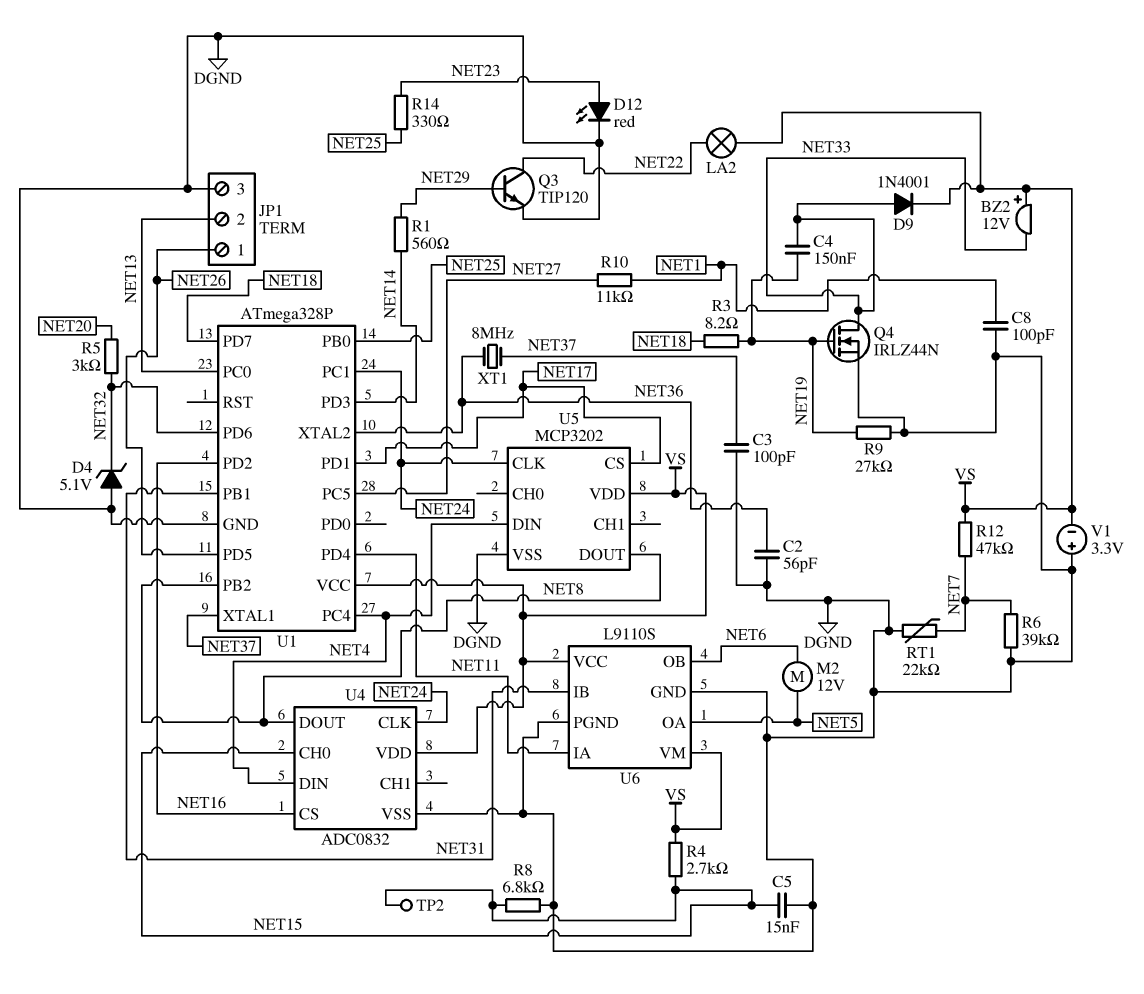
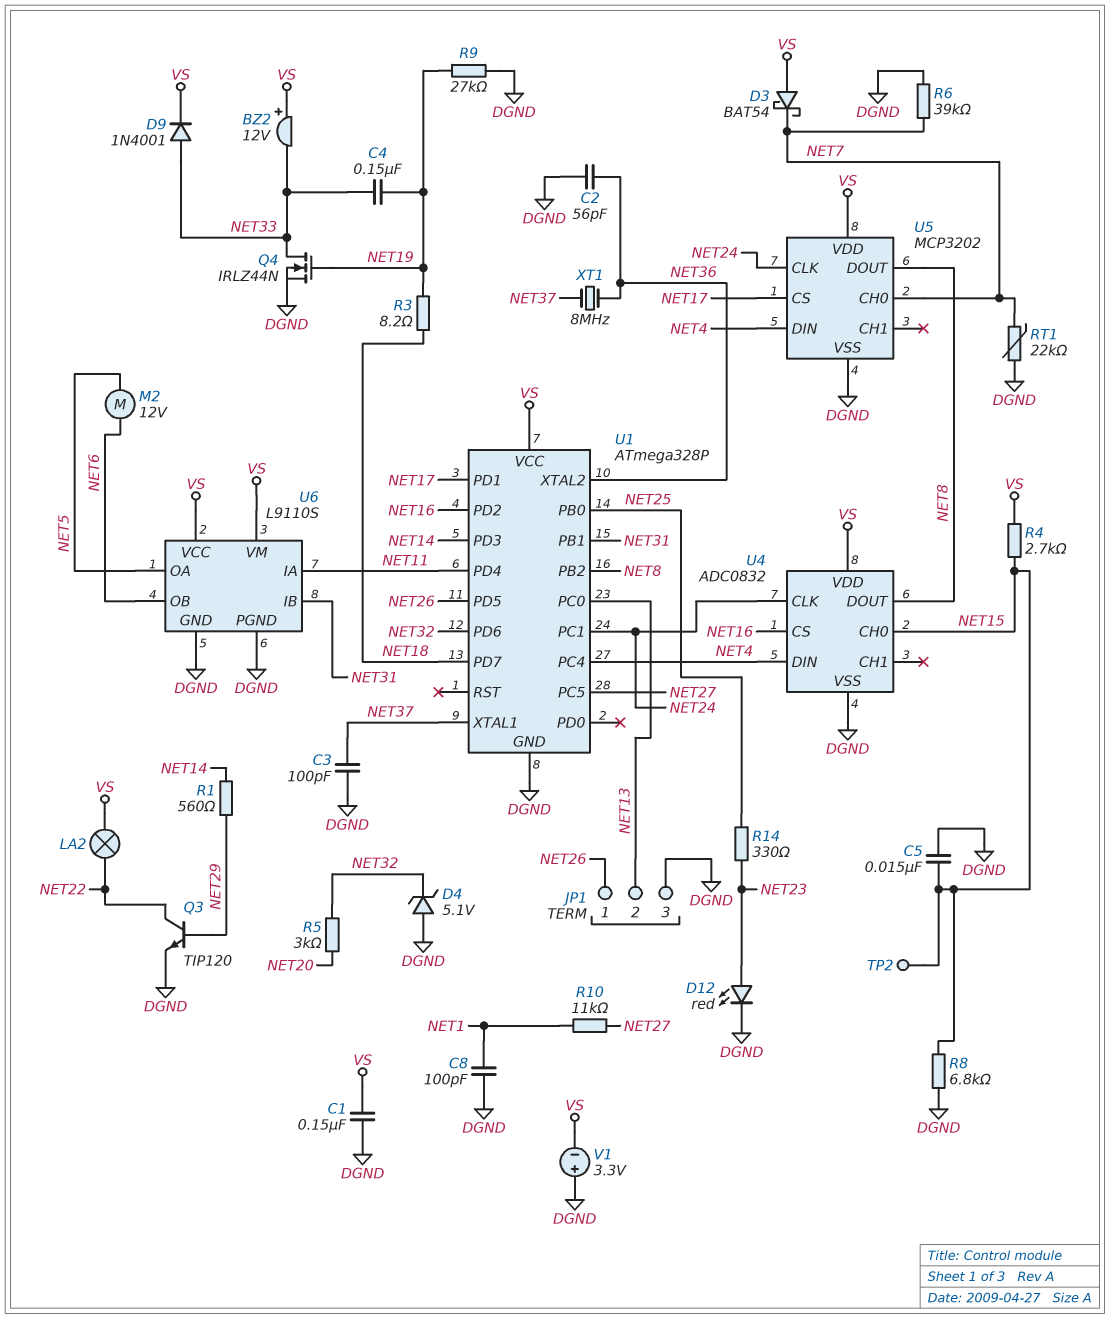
C1: none -> 150nF (DGND, VS)
D3: none -> schottky BAT54 (A VS, K NET7)
R12: 47k (NET7, VS) -> none
U5 pin CH0: none -> NET7

